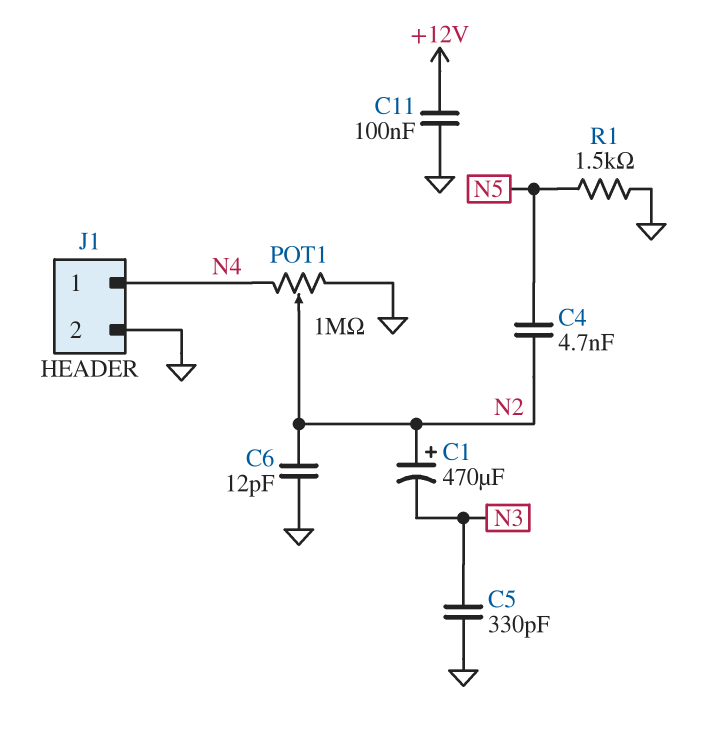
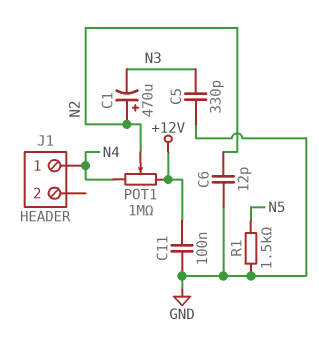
C4: 4.7nF (N2, N5) -> none
J1 pin 2: GND -> none
POT1: 1M (GND, N4, wiper N2) -> 1M (+12V, N4, wiper N2)

